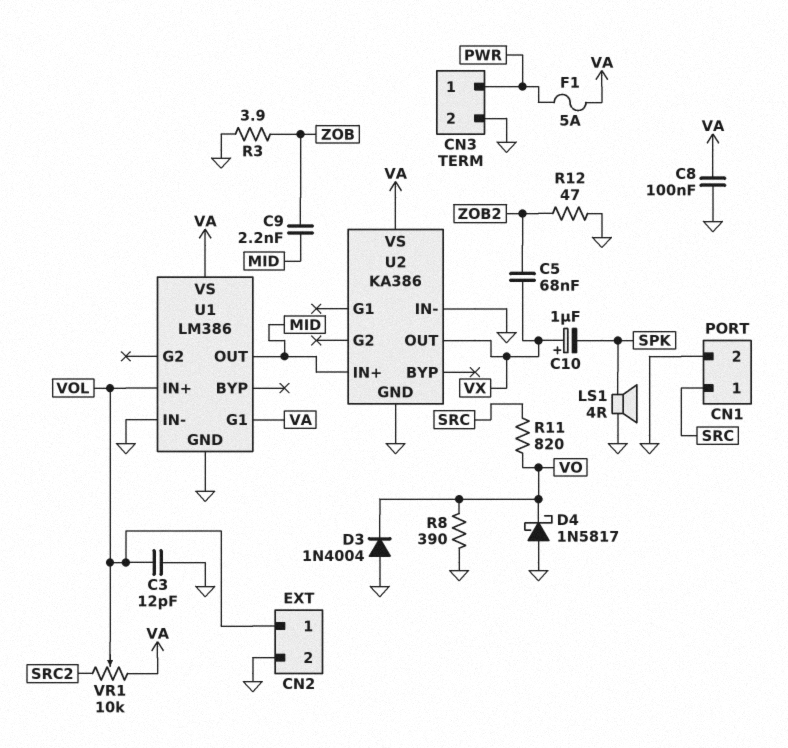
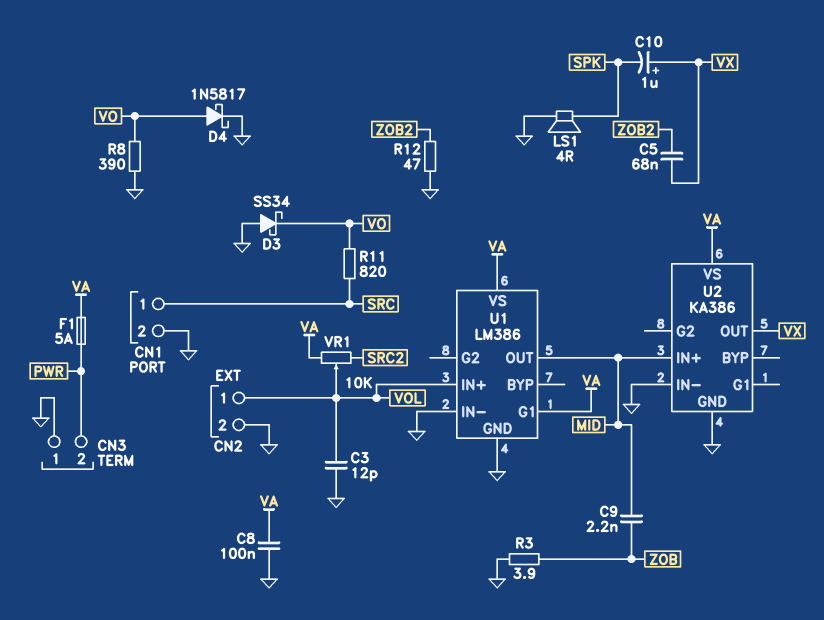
CN3 pin 1: PWR -> GND
CN3 pin 2: GND -> PWR
D3: diode 1N4004 (A GND, K VO) -> schottky SS34 (A GND, K VO)
D4: schottky 1N5817 (A GND, K VO) -> schottky 1N5817 (A VO, K GND)

